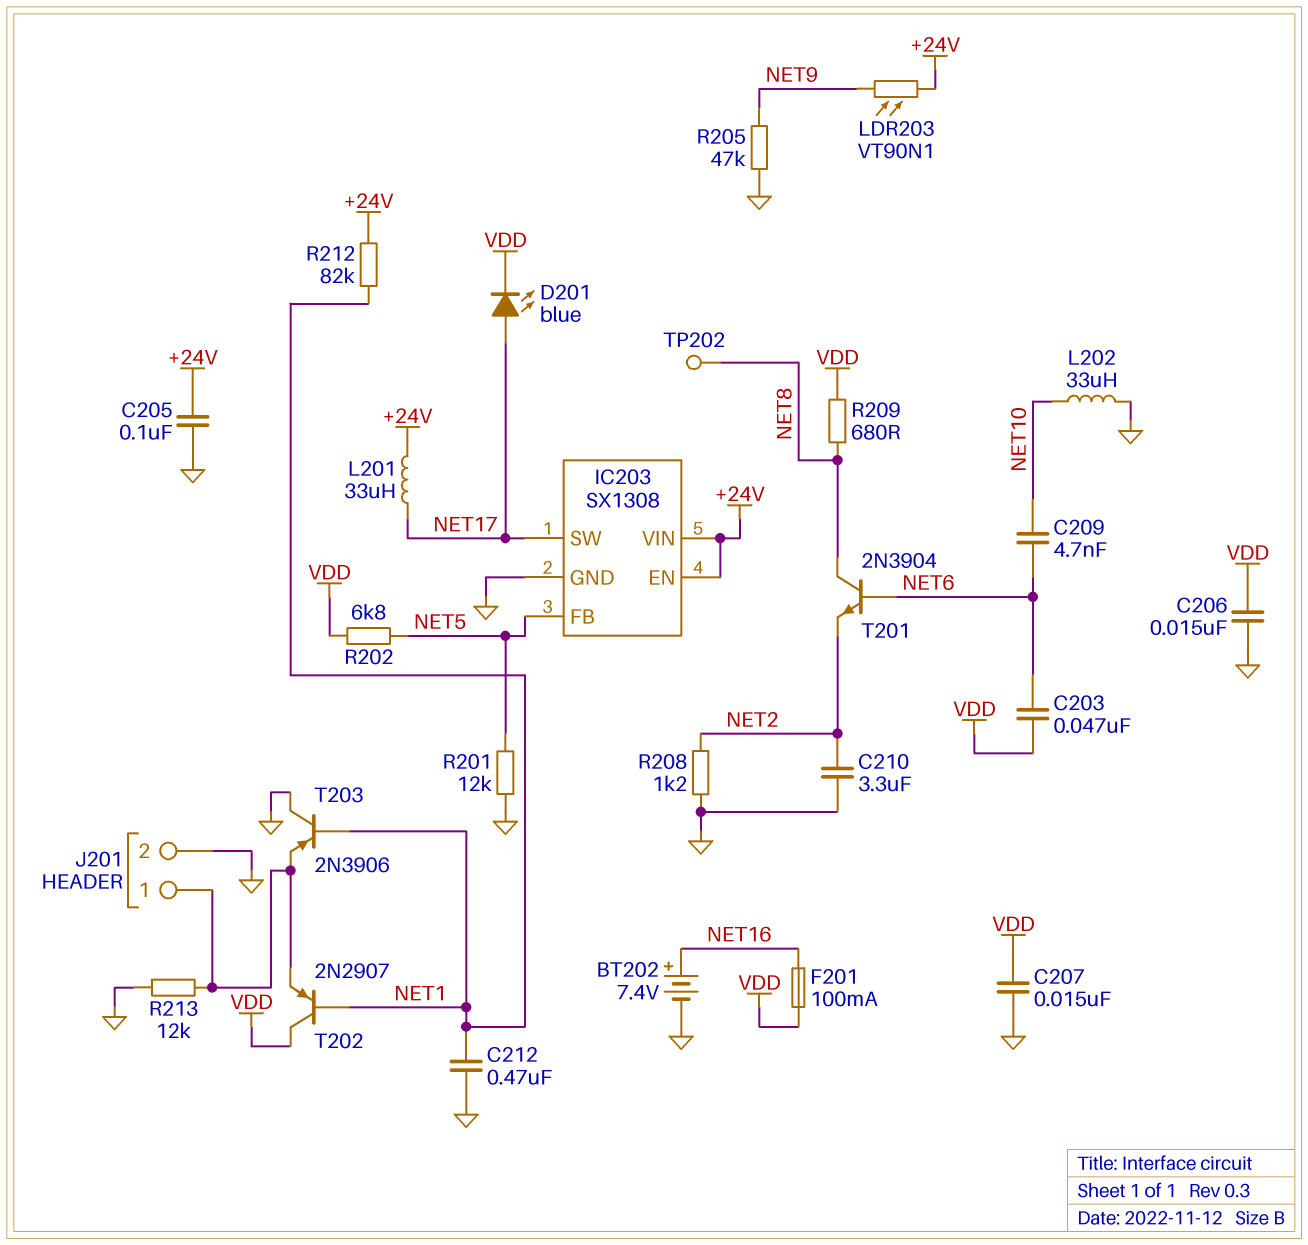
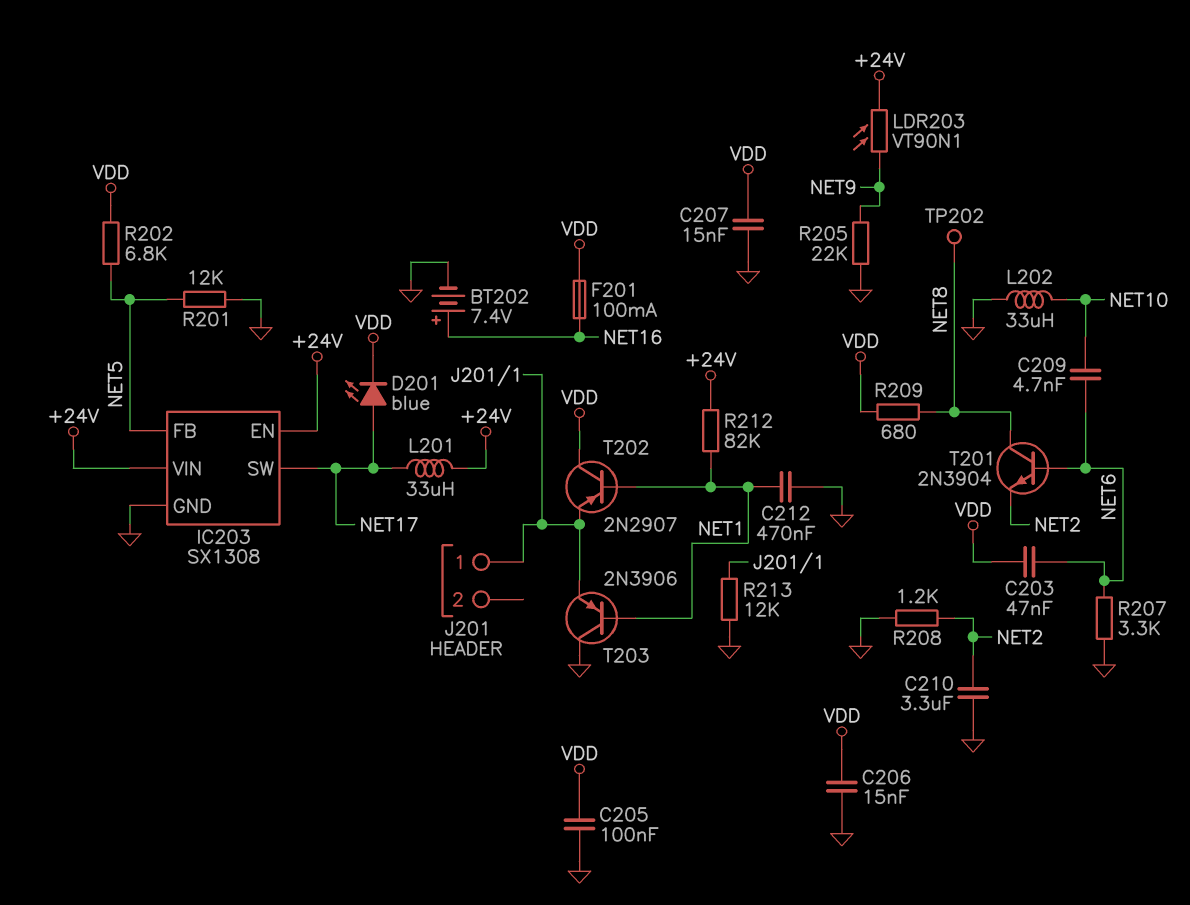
C205: 100nF (+24V, GND) -> 100nF (GND, VDD)
J201 pin 2: GND -> none
R205: 47k (GND, NET9) -> 22k (GND, NET9)
R207: none -> 3.3k (GND, NET6)

